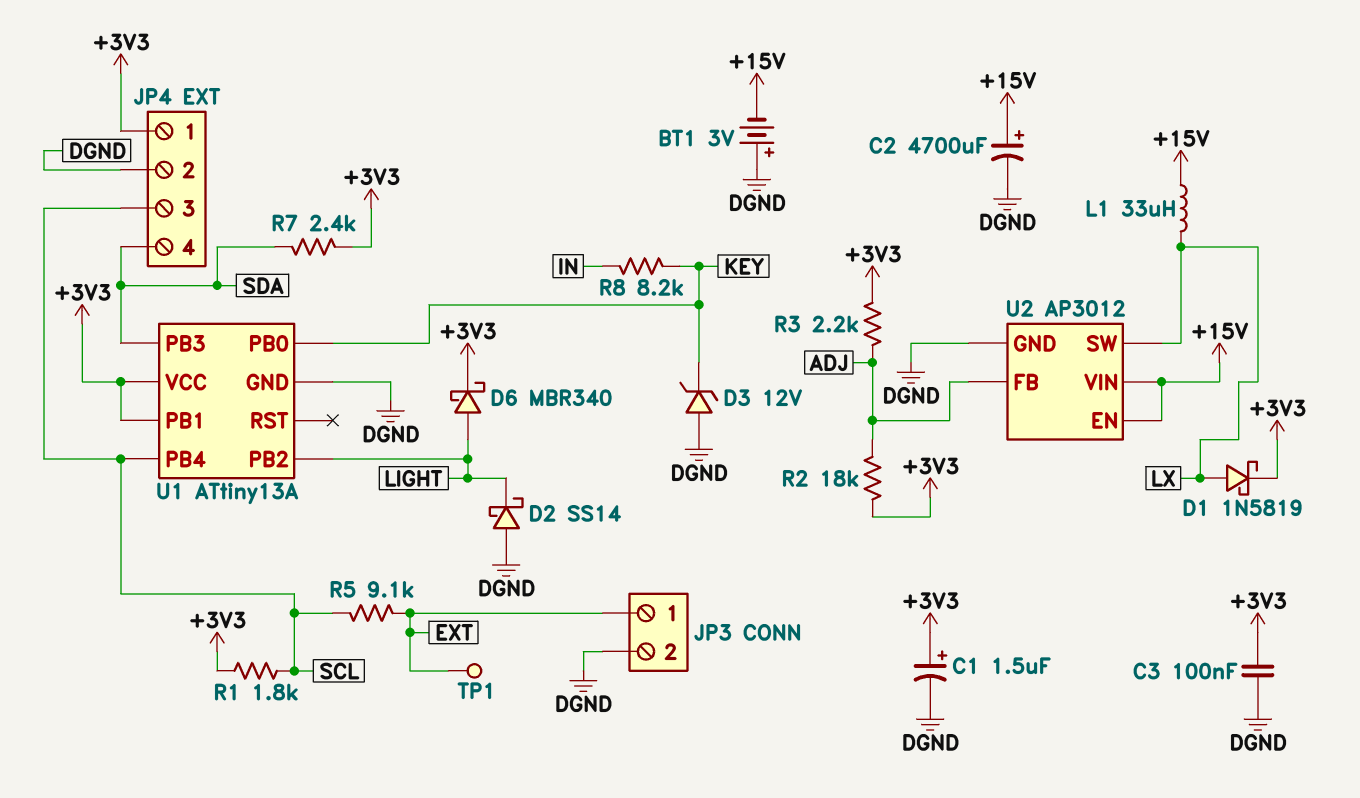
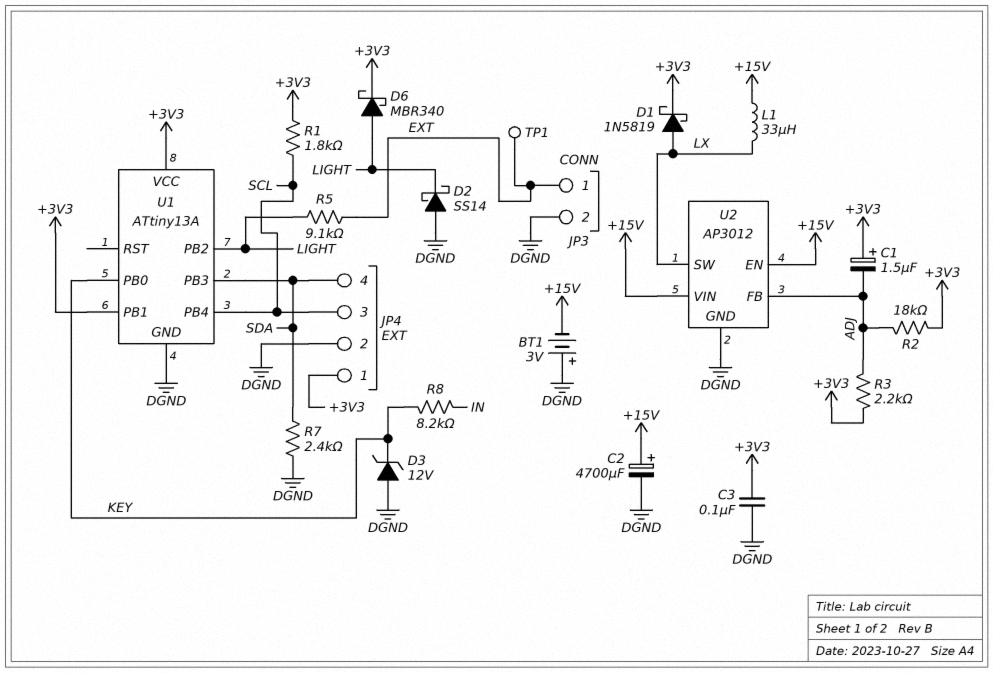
C1: 1.5uF (plus +3V3, minus DGND) -> 1.5uF (plus +3V3, minus ADJ)
R5: 9.1k (EXT, SCL) -> 9.1k (EXT, LIGHT)
R7: 2.4k (+3V3, SDA) -> 2.4k (DGND, SDA)

